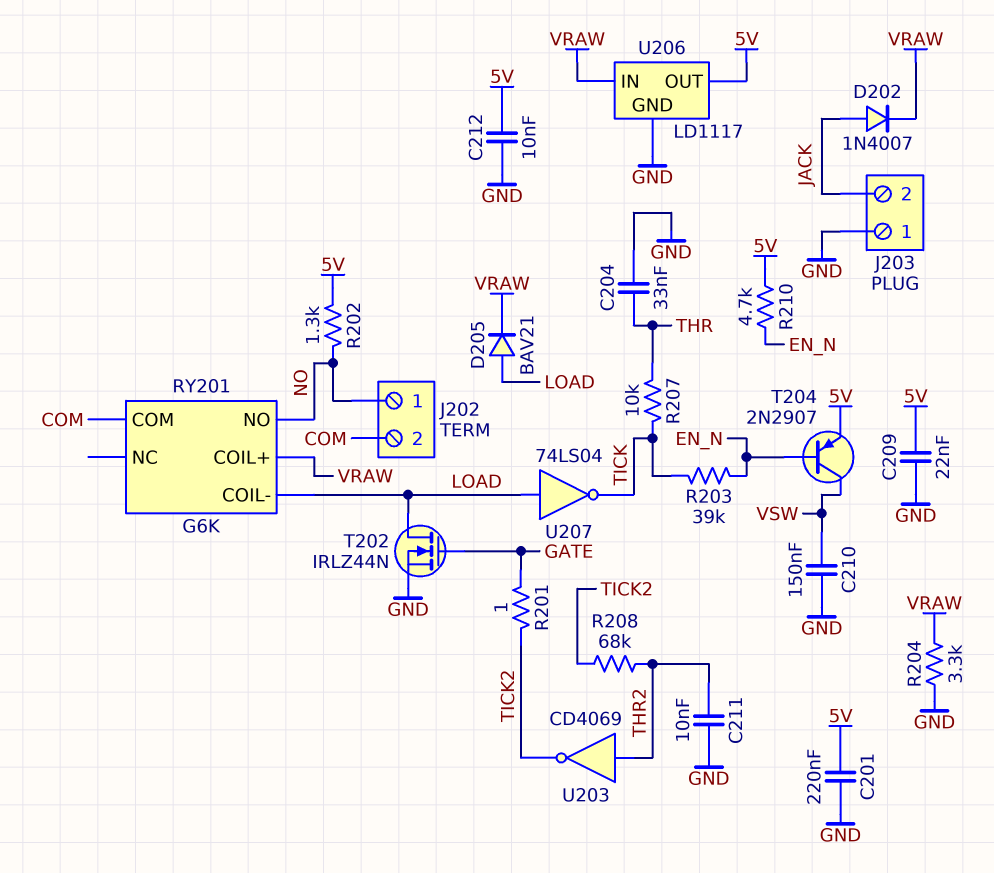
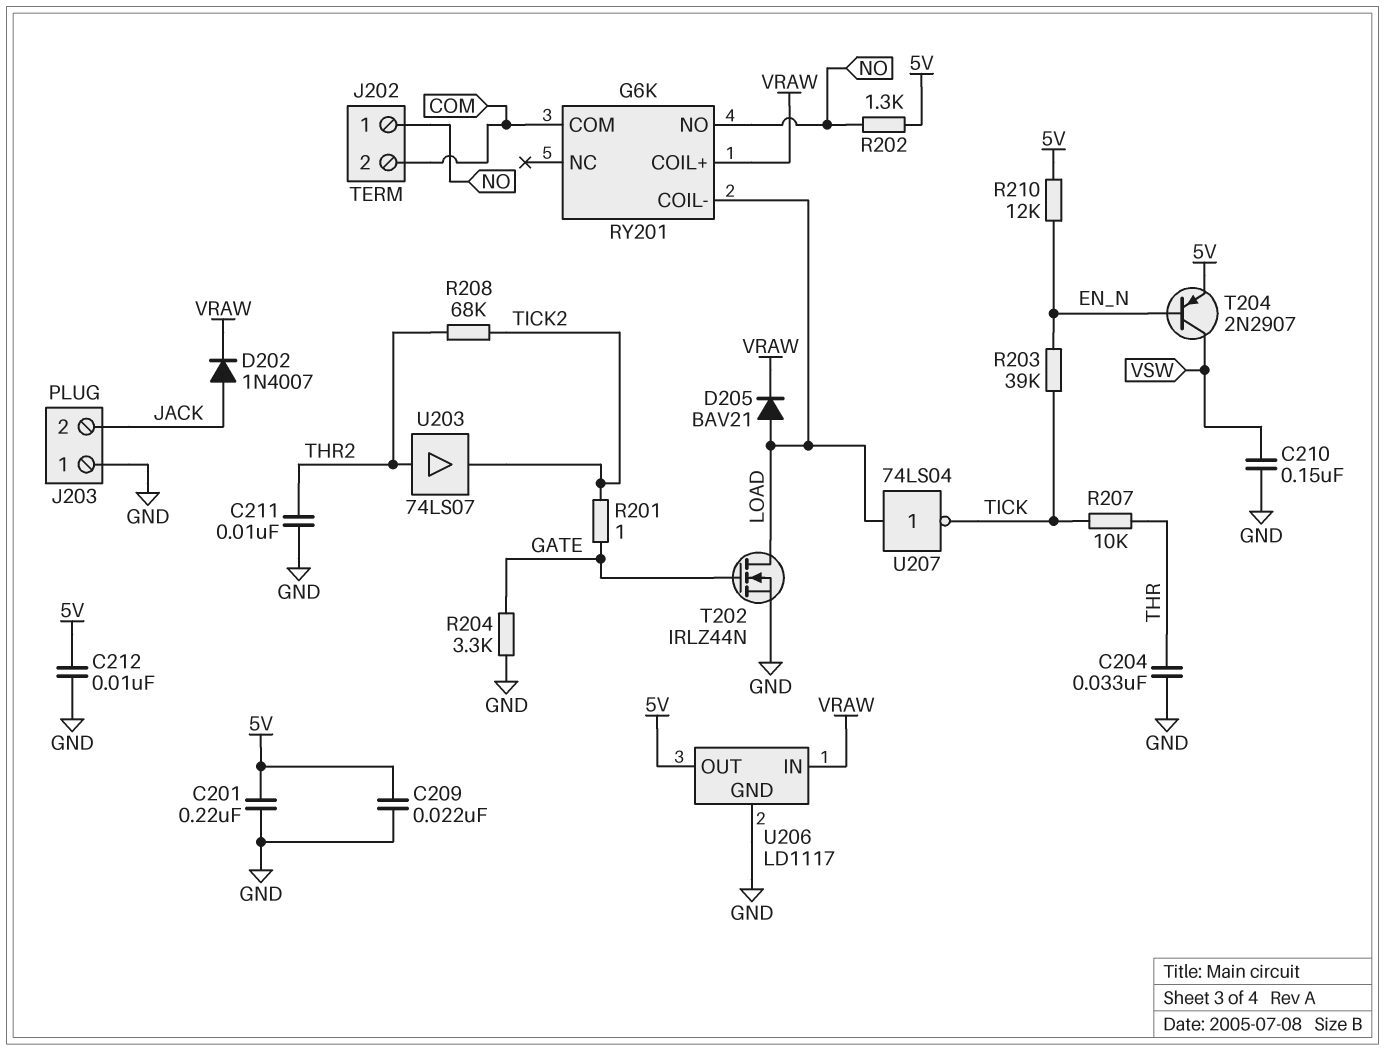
R204: 3.3k (GND, VRAW) -> 3.3k (GATE, GND)
R210: 4.7k (5V, EN_N) -> 12k (5V, EN_N)
U203: NOT CD4069 (in THR2, out TICK2) -> buffer 74LS07 (in THR2, out TICK2)

